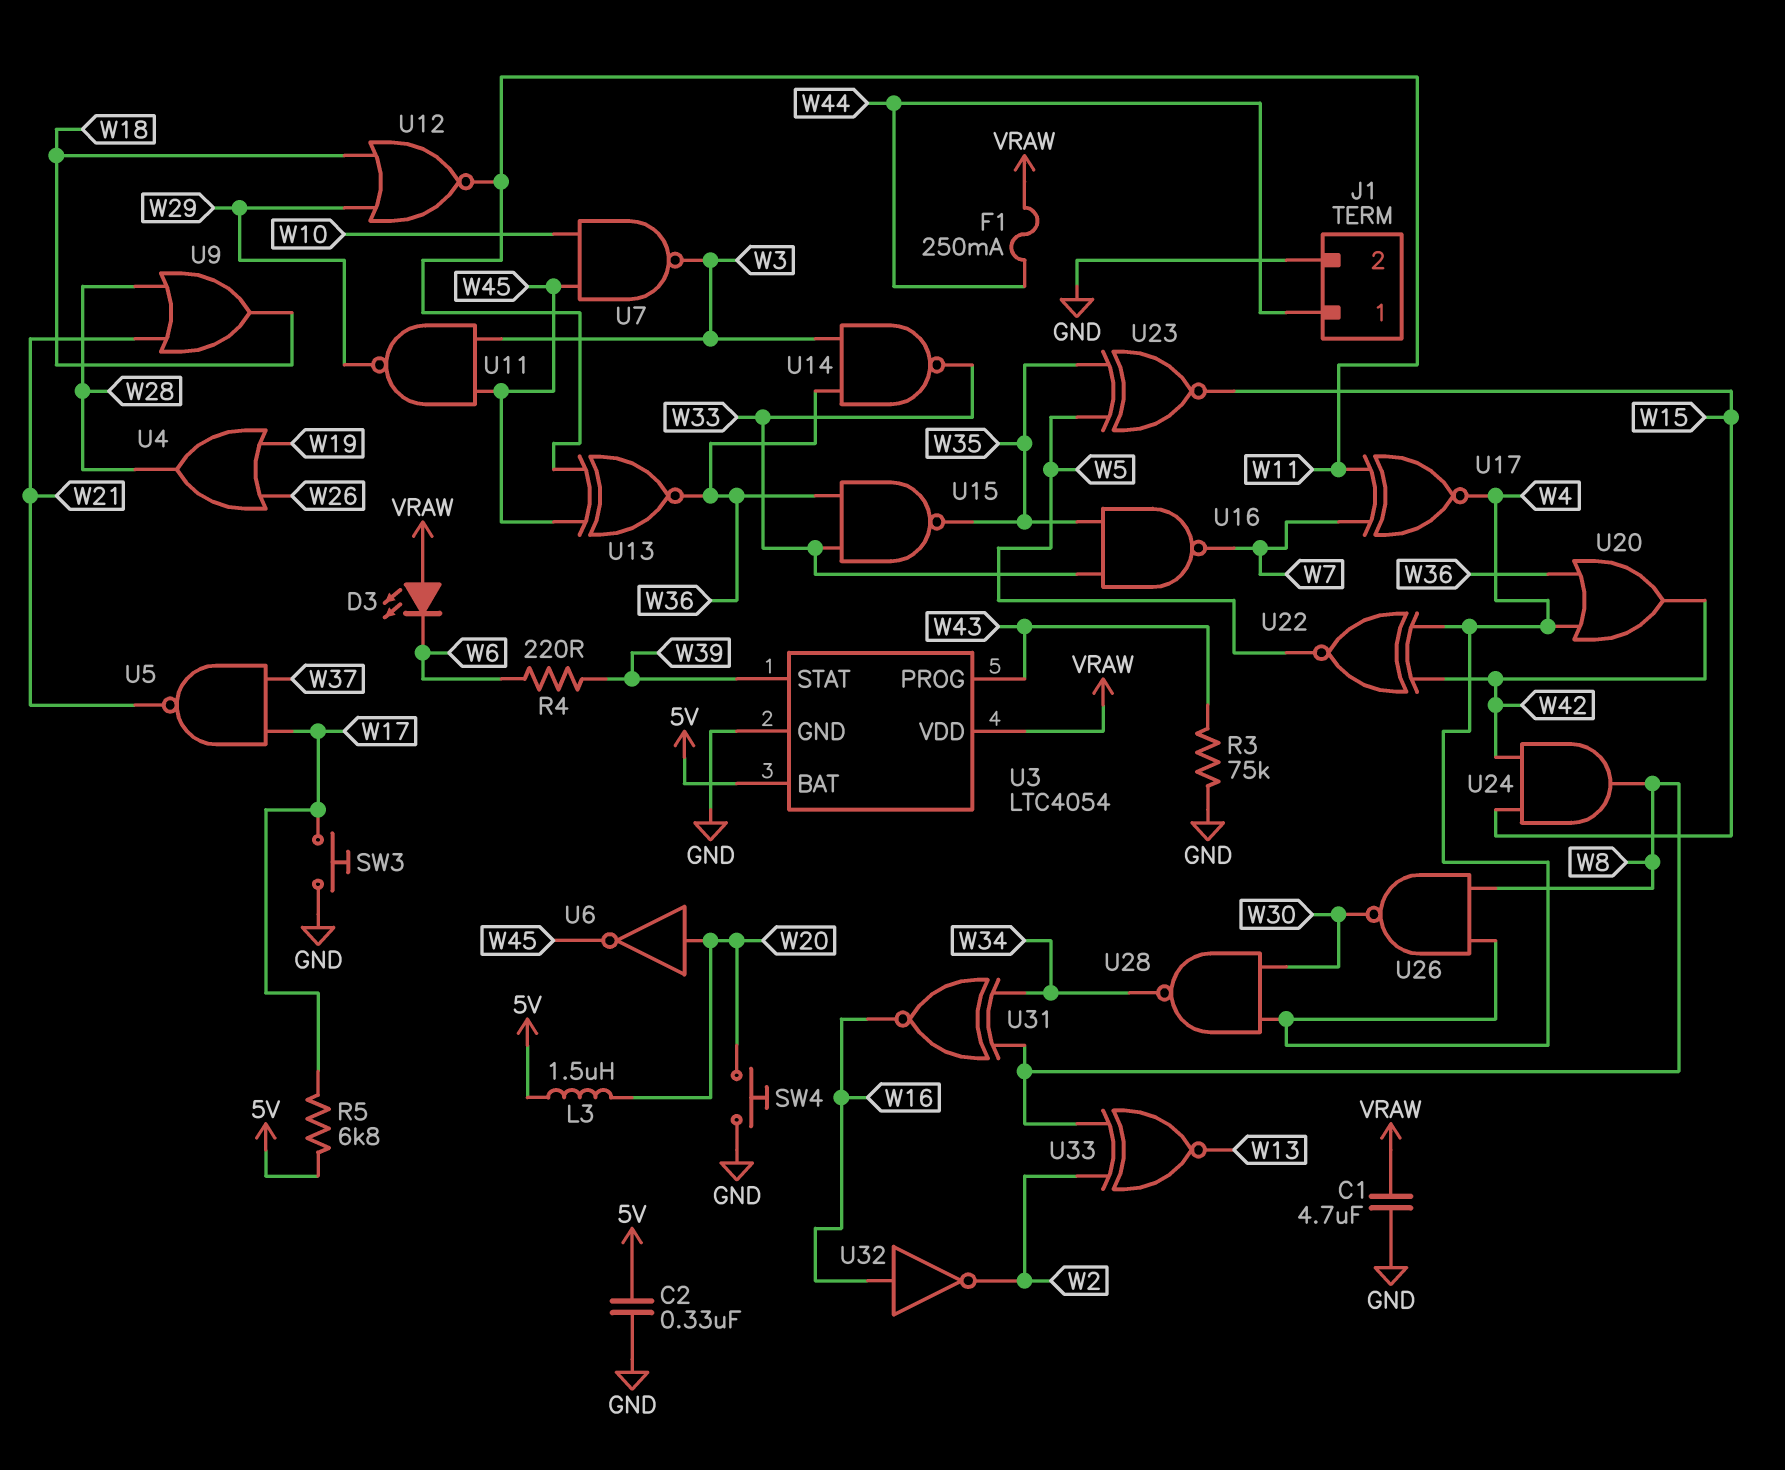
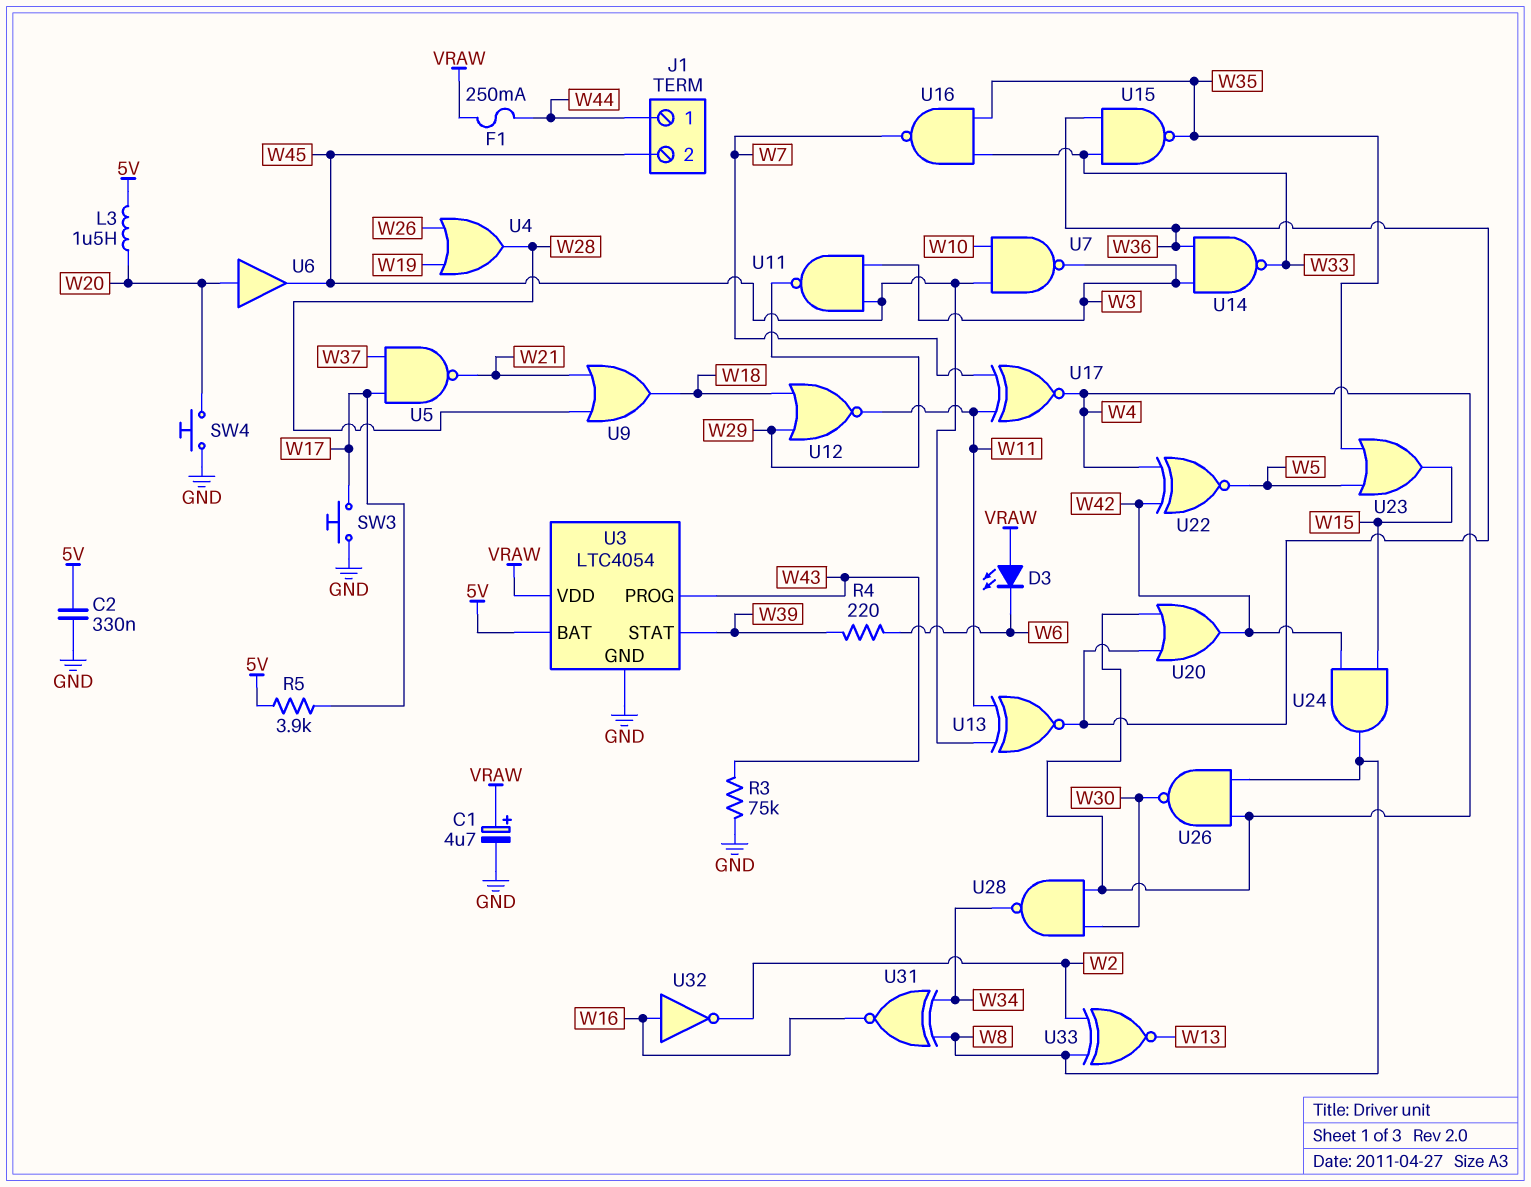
C1: 4.7uF (GND, VRAW) -> 4.7uF (plus VRAW, minus GND)
J1 pin 2: GND -> W45
R5: 6.8k (5V, W17) -> 3.9k (5V, W17)
U6: NOT (in W20, out W45) -> buffer (in W20, out W45)
U23: XNOR (in W5, in W35, out W15) -> OR (in W5, in W35, out W15)

